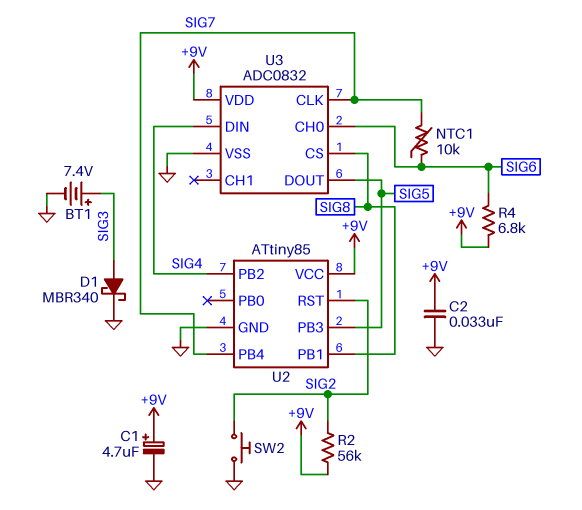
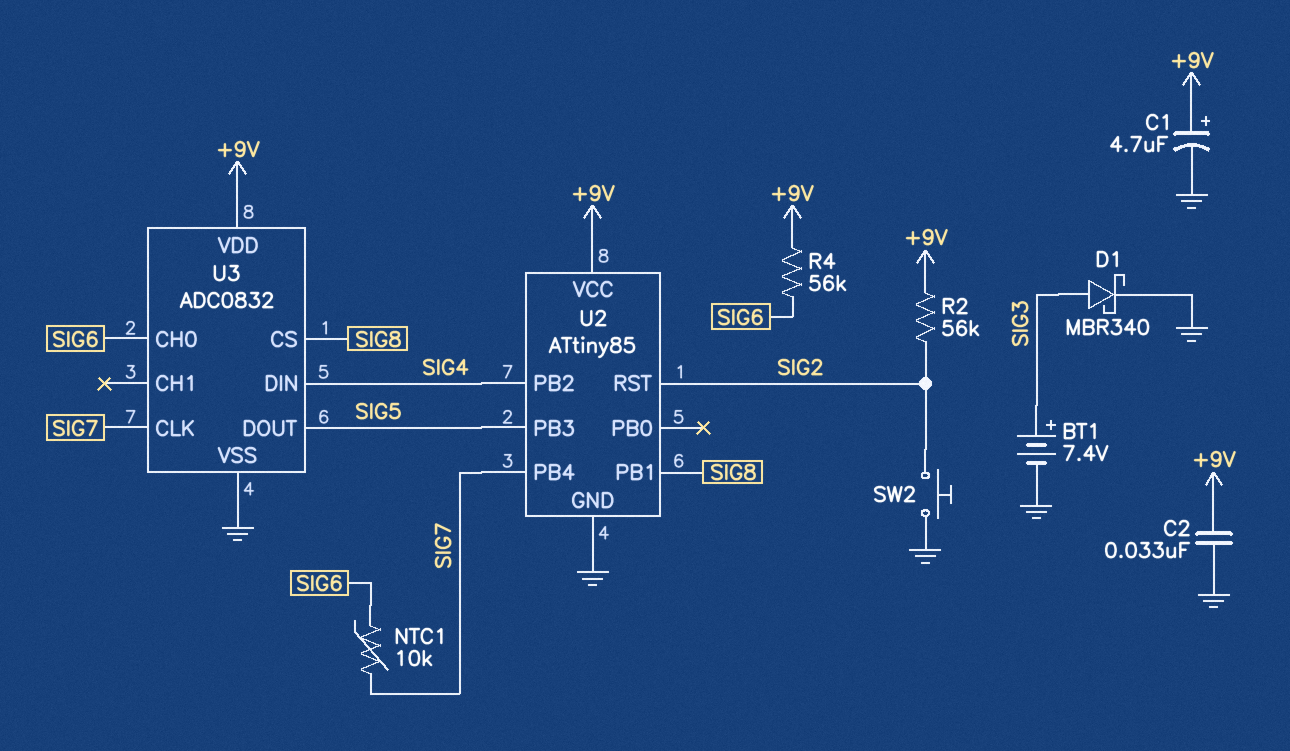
R4: 6.8k (+9V, SIG6) -> 56k (+9V, SIG6)

